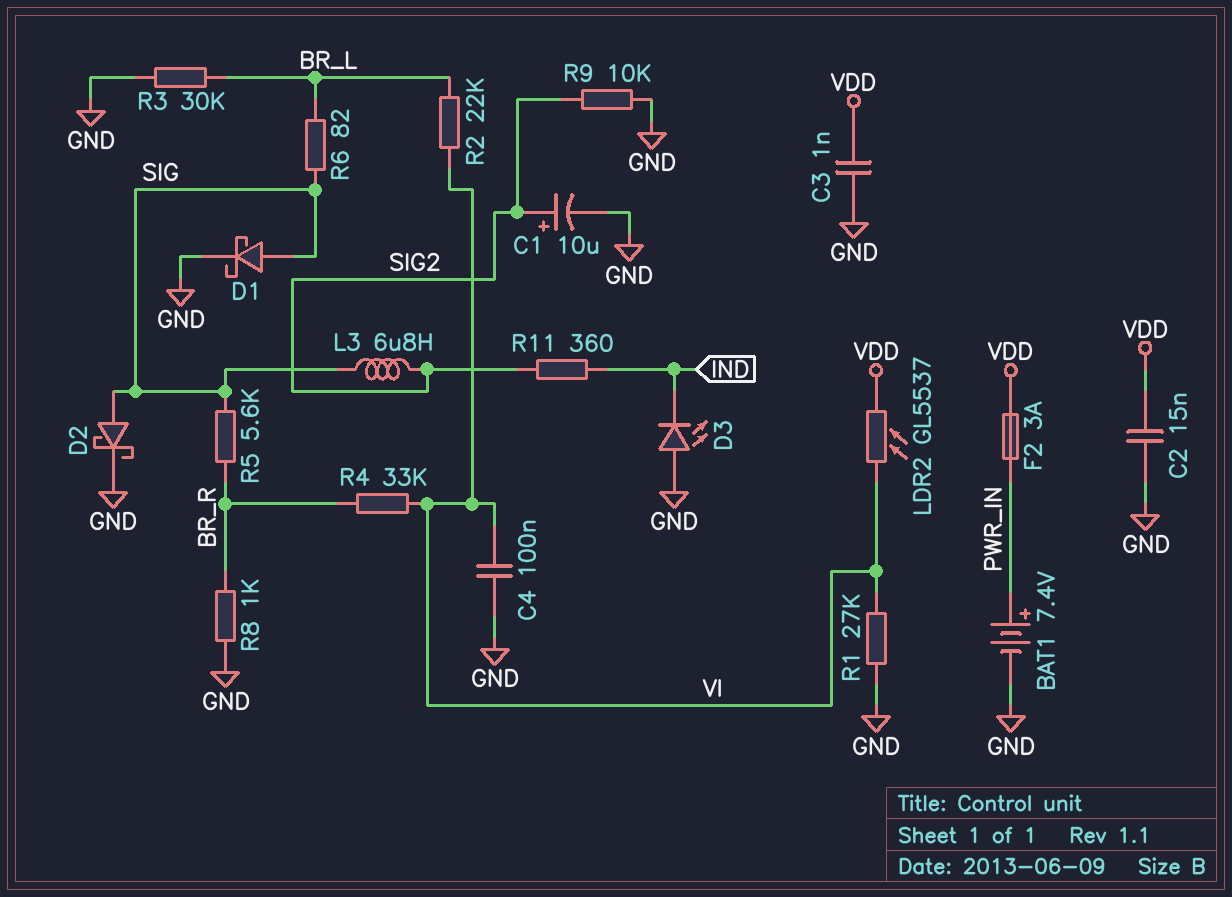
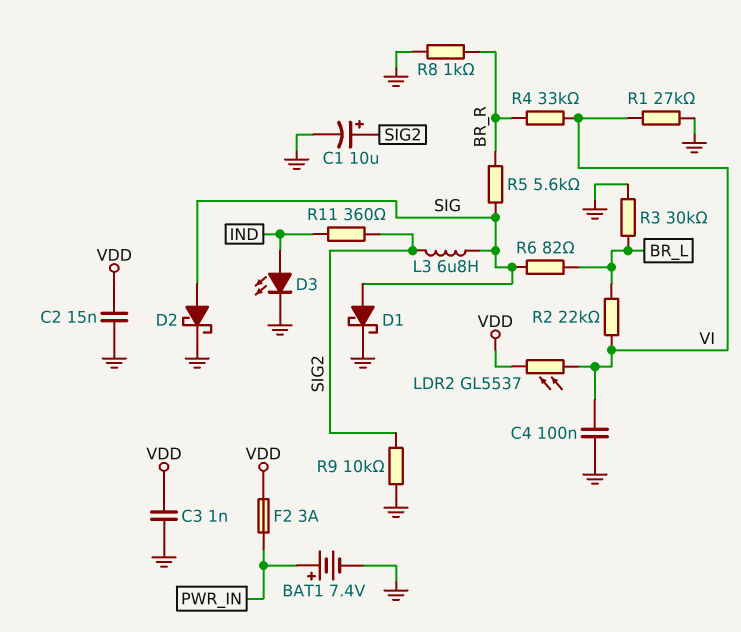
D3: LED (A GND, K IND) -> LED (A IND, K GND)

